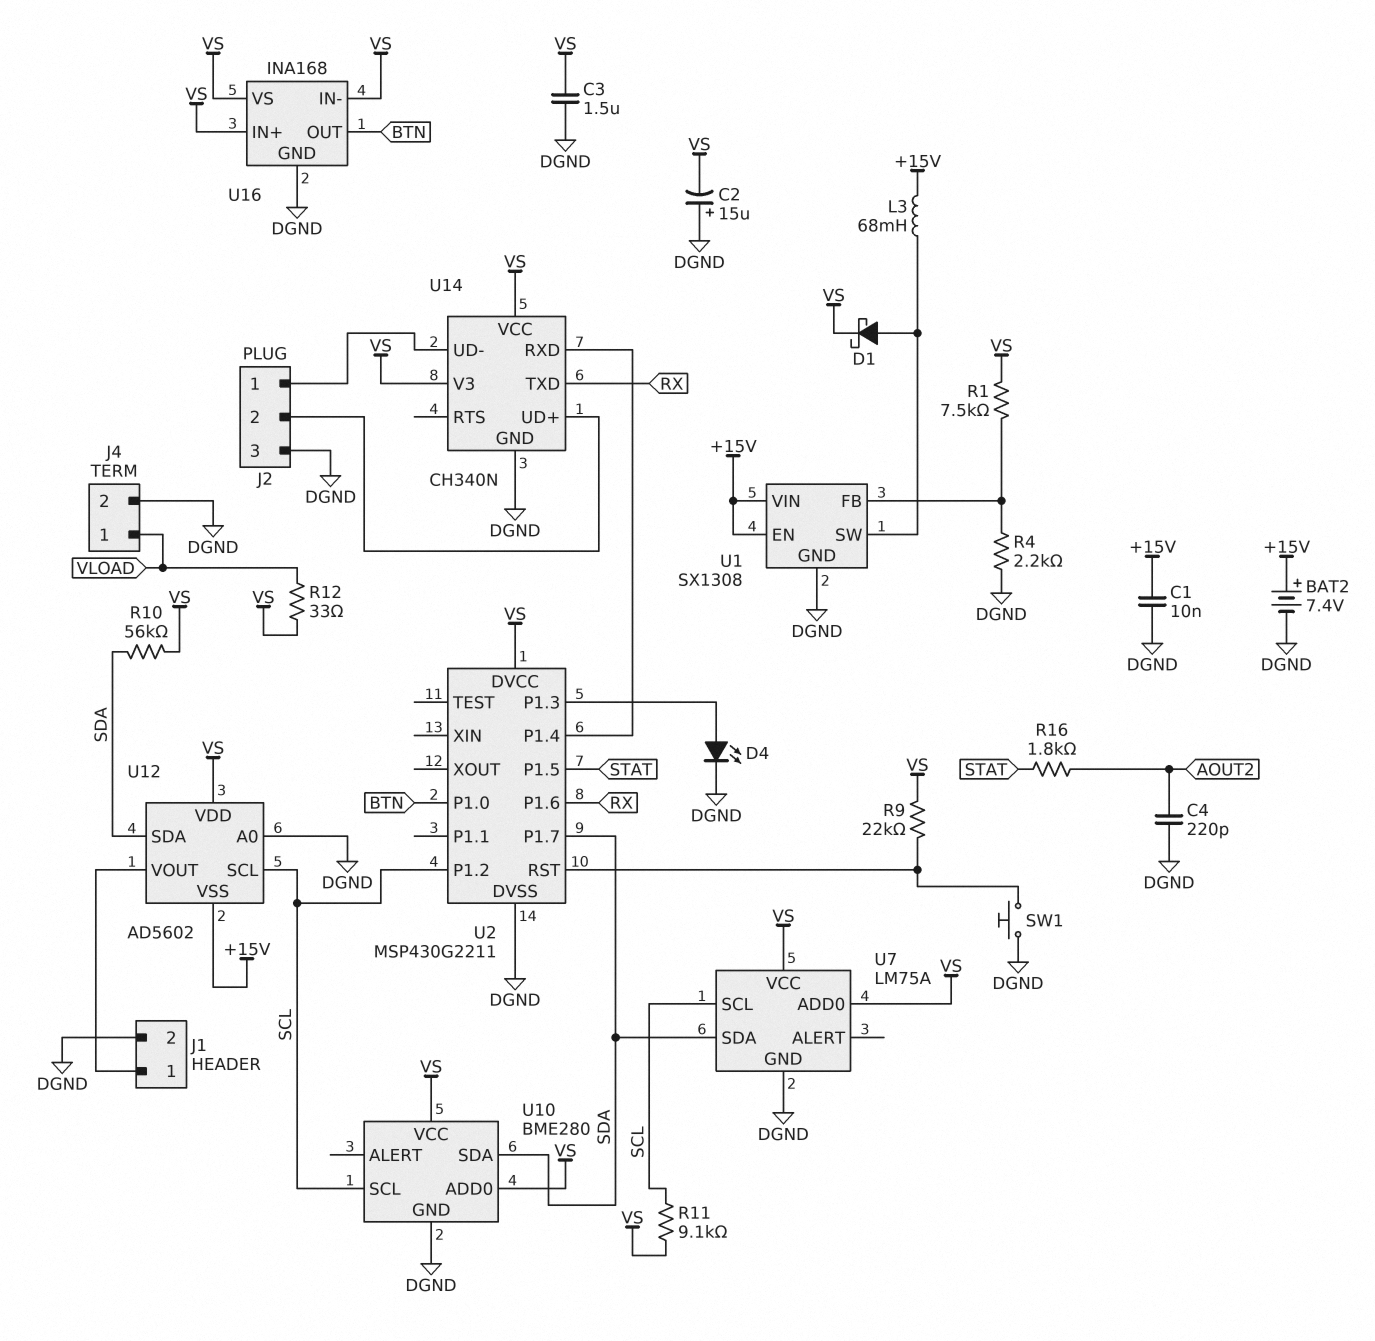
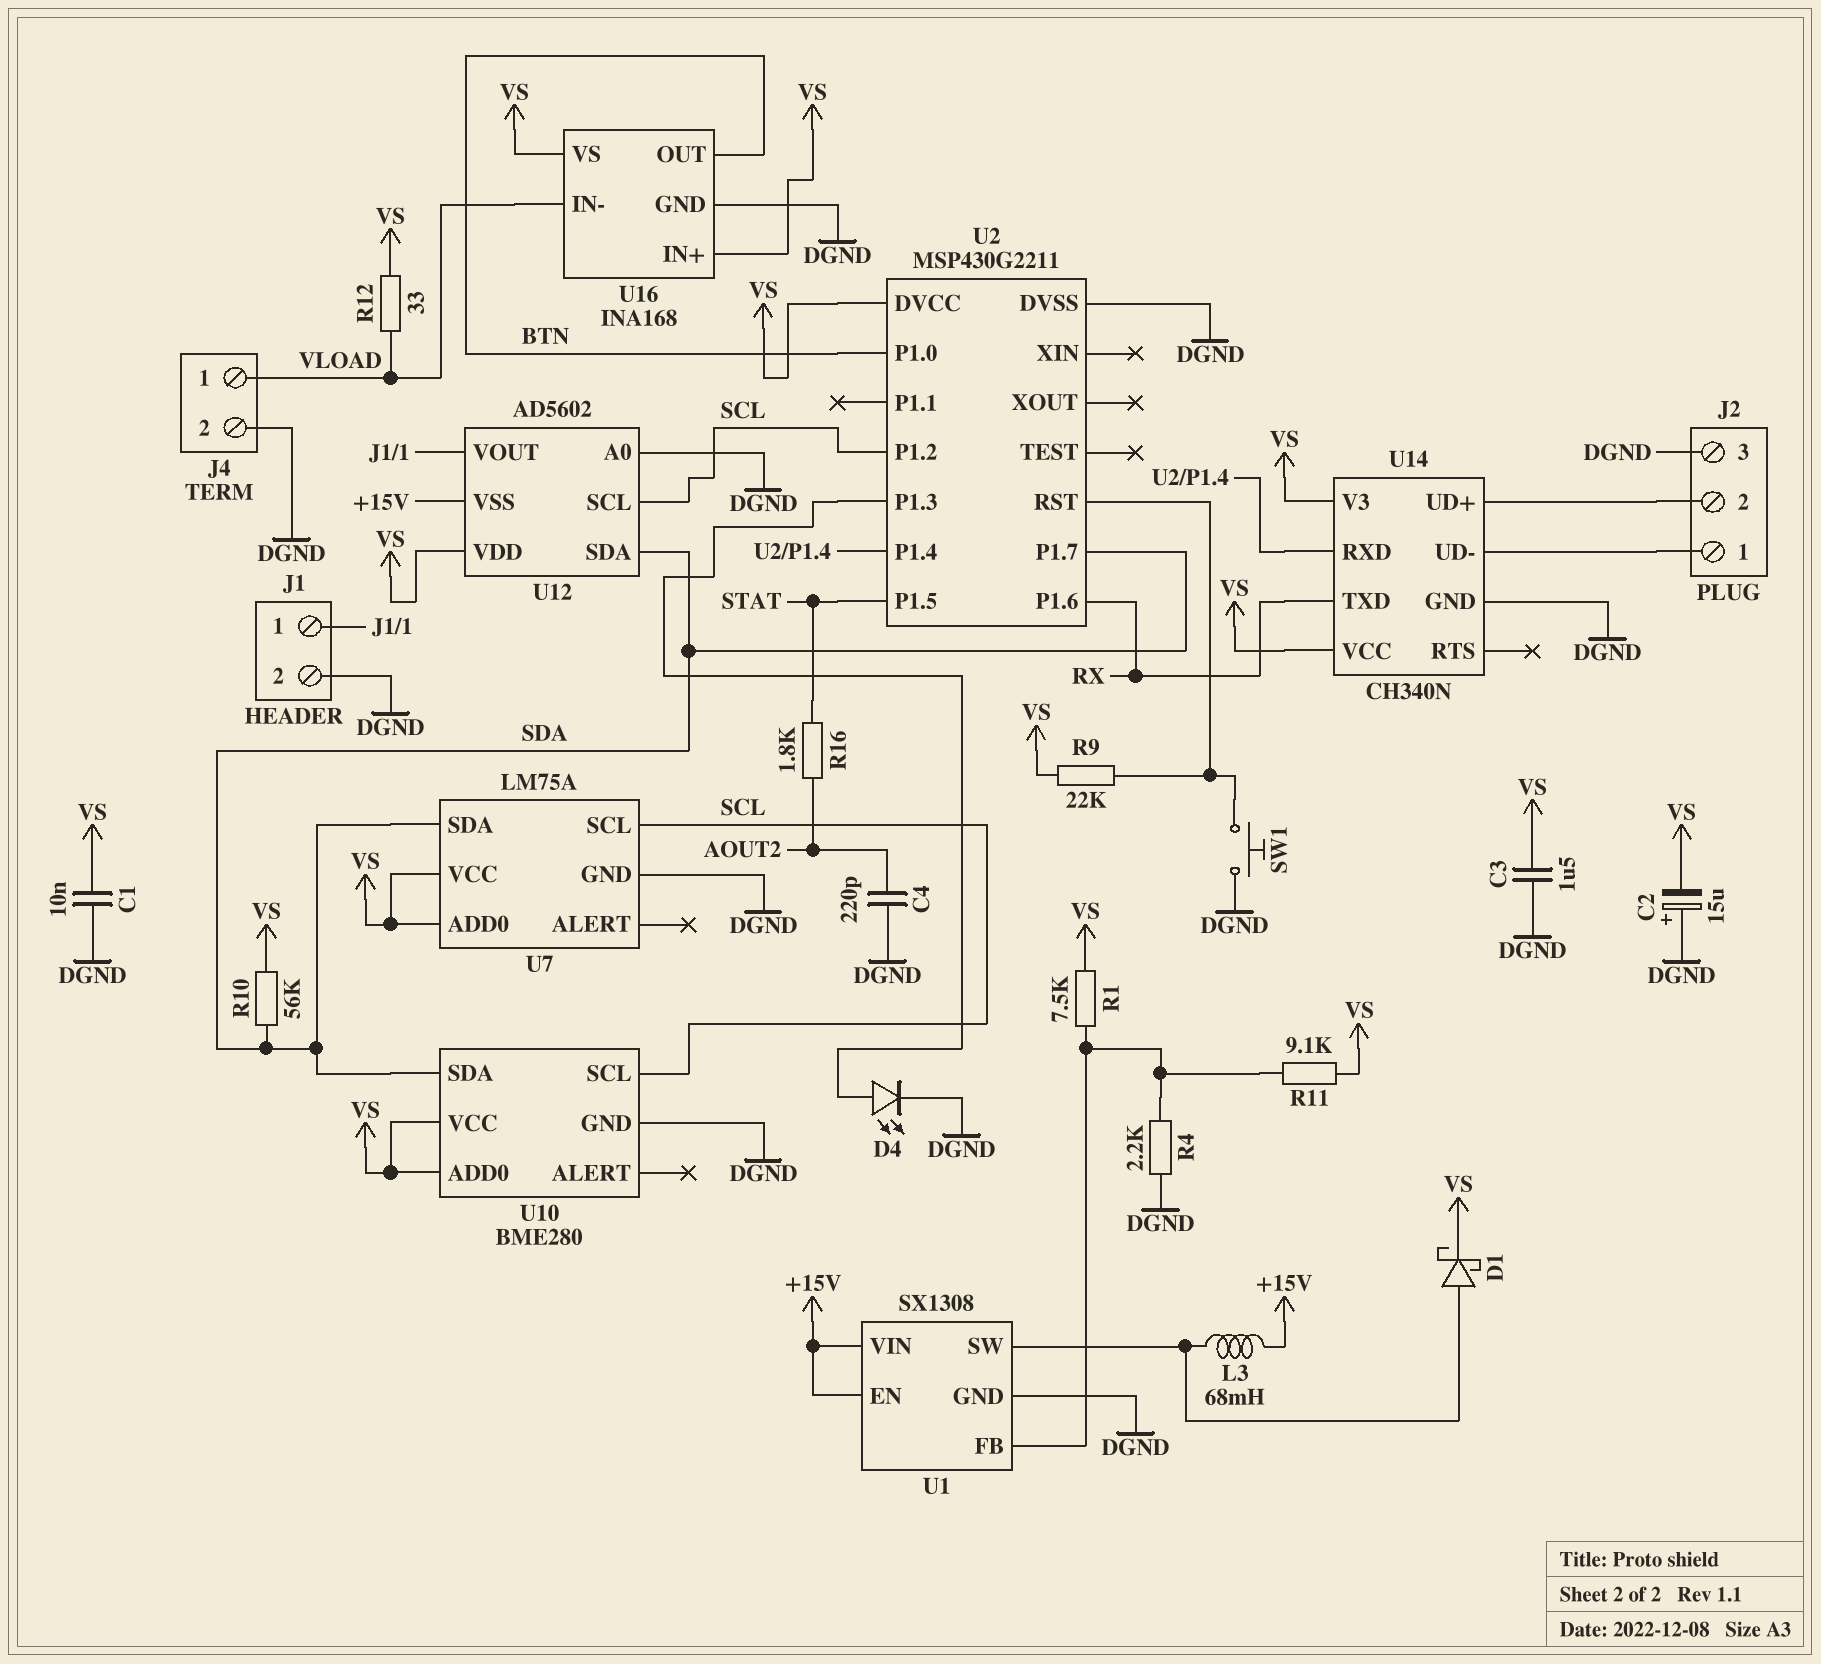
BAT2: 7.4V (plus +15V, minus DGND) -> none
C1: 10nF (+15V, DGND) -> 10nF (DGND, VS)
R11: 9.1k (SCL, VS) -> 9.1k (U1/FB, VS)
U16 pin IN-: VS -> VLOAD

